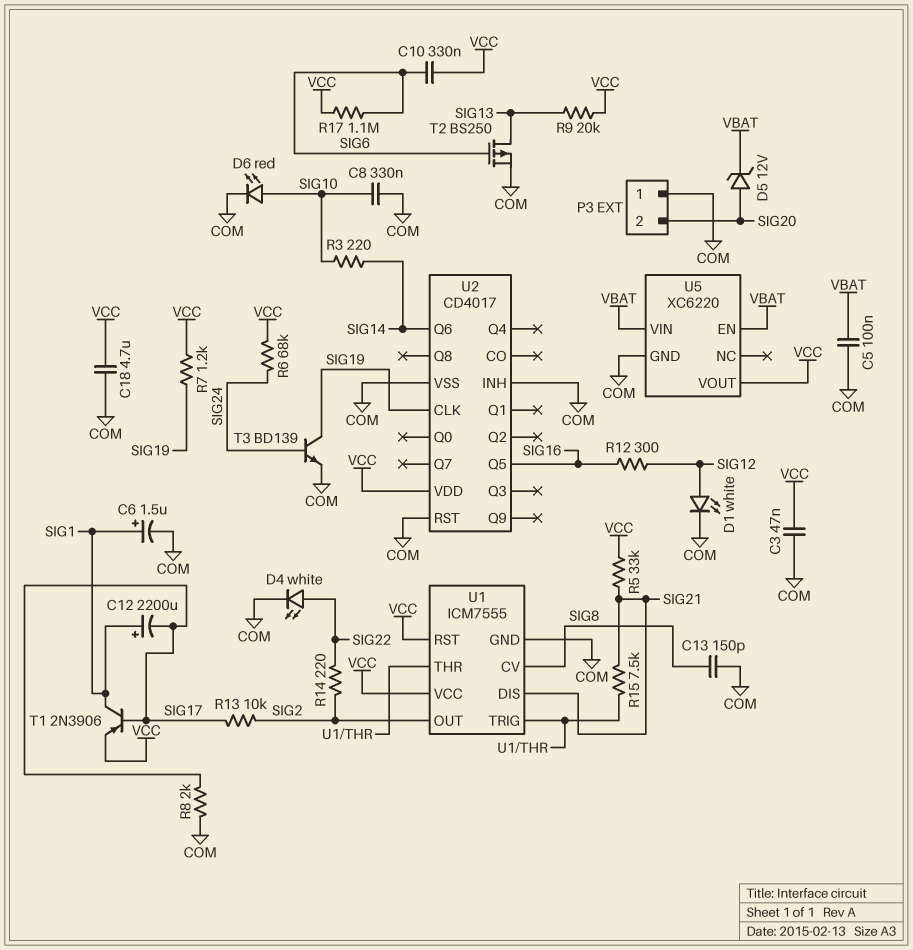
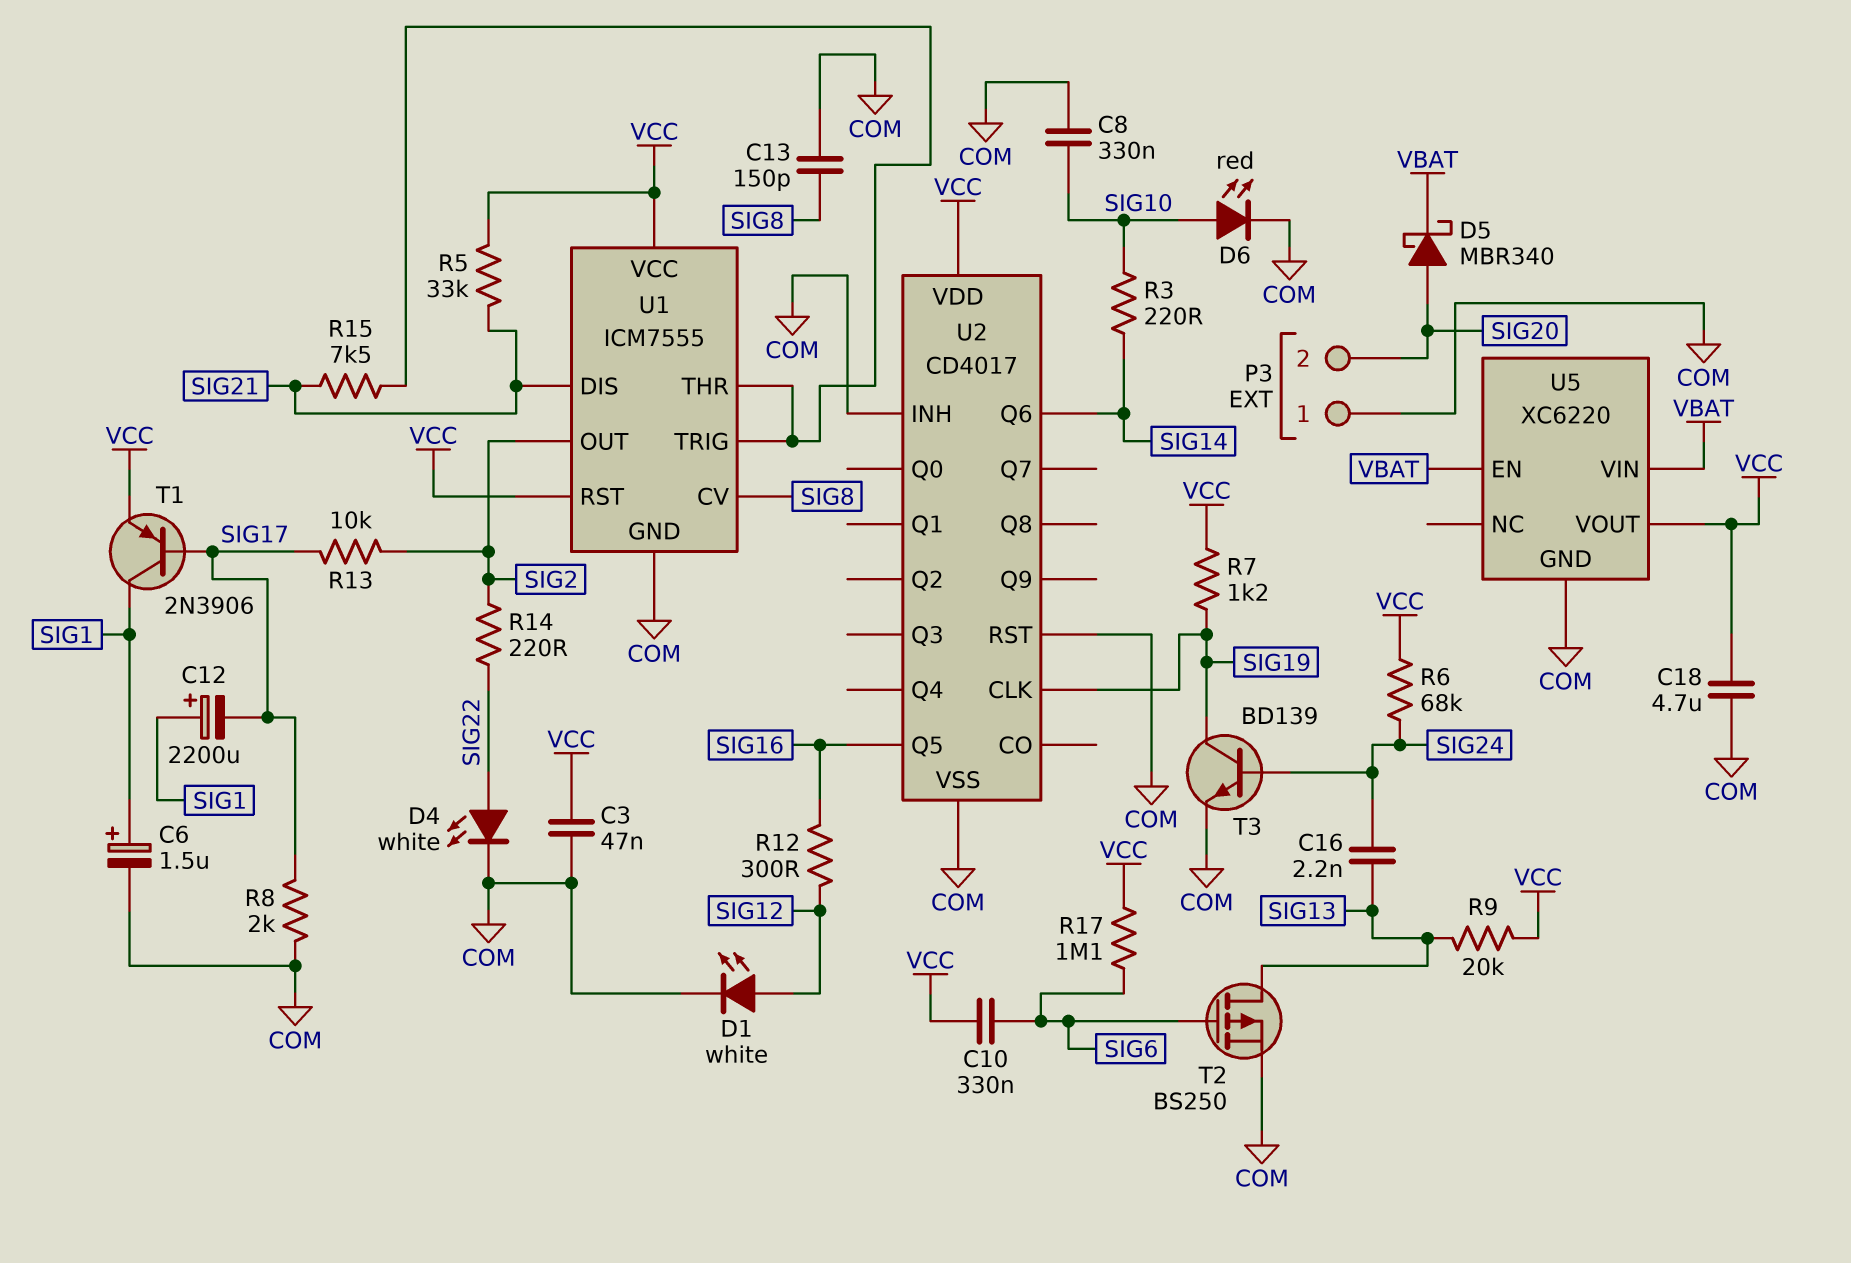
C5: 100nF (COM, VBAT) -> none
C16: none -> 2.2nF (SIG13, SIG24)
D5: zener 12V (A SIG20, K VBAT) -> schottky MBR340 (A SIG20, K VBAT)

